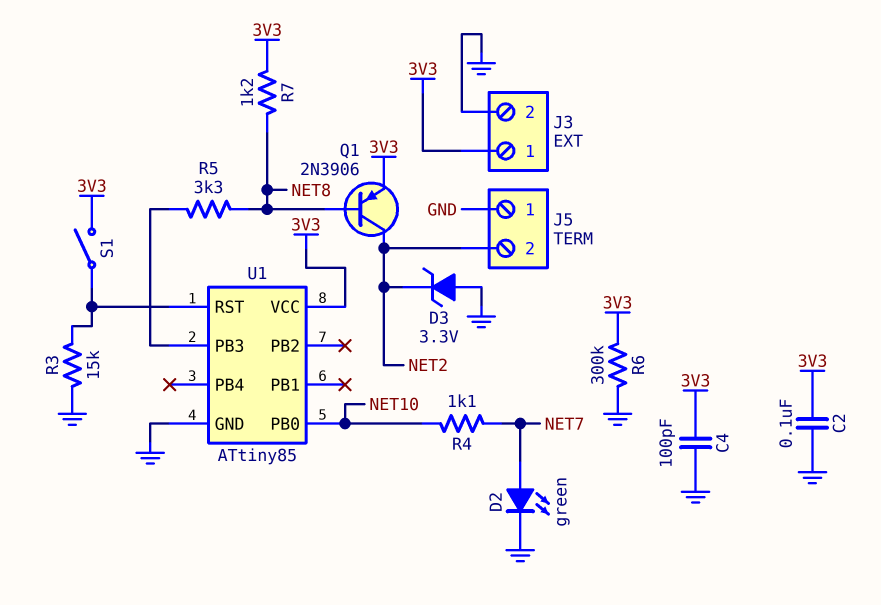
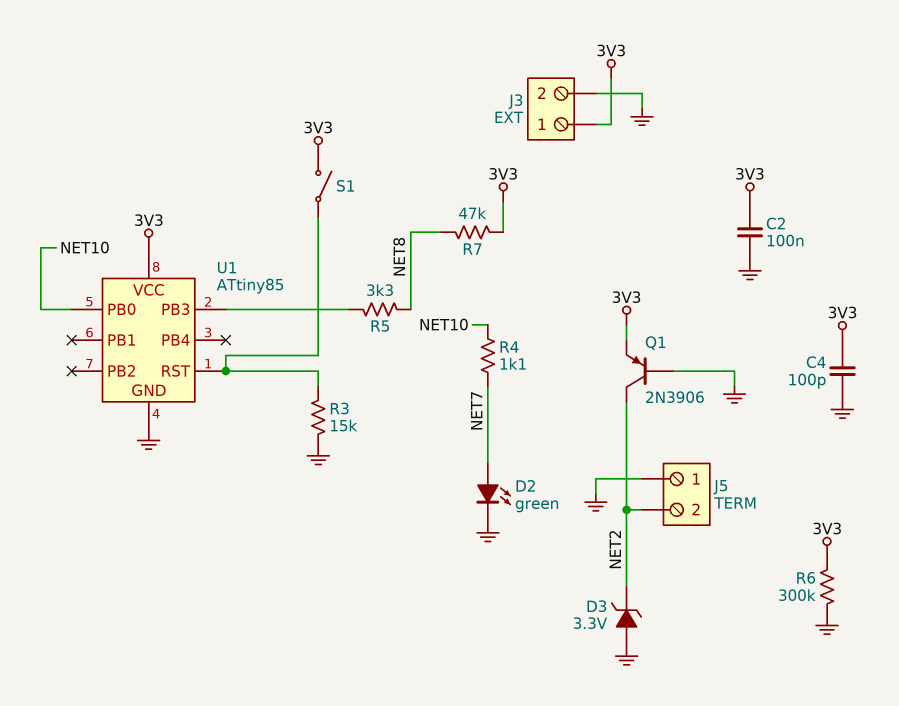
Q1: PNP 2N3906 (B NET8, C NET2, E 3V3) -> PNP 2N3906 (B GND, C NET2, E 3V3)
R7: 1.2k (3V3, NET8) -> 47k (3V3, NET8)

